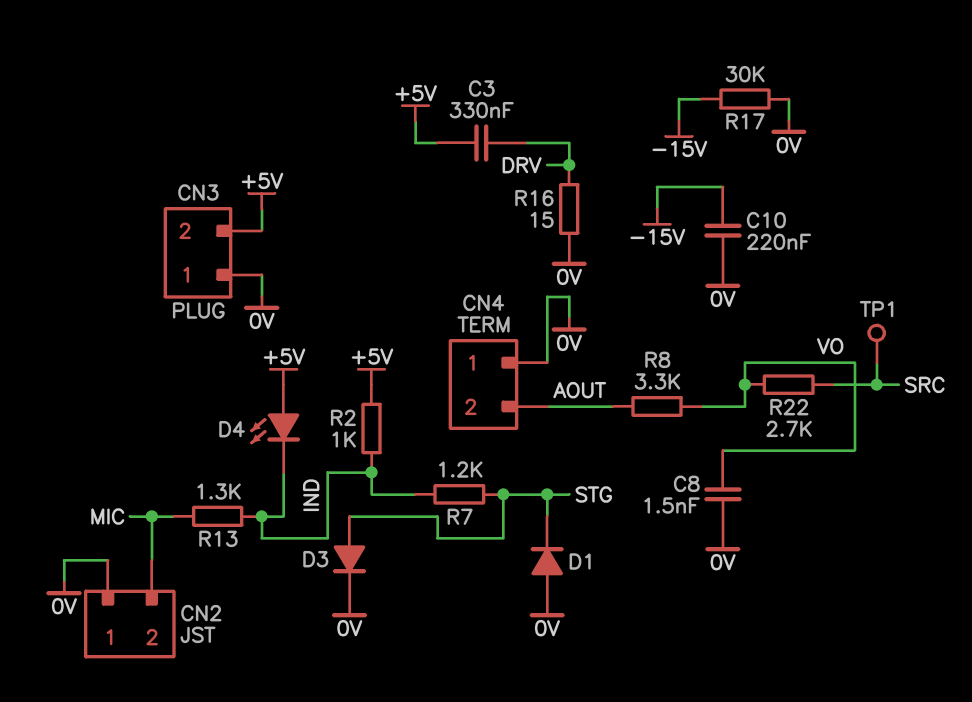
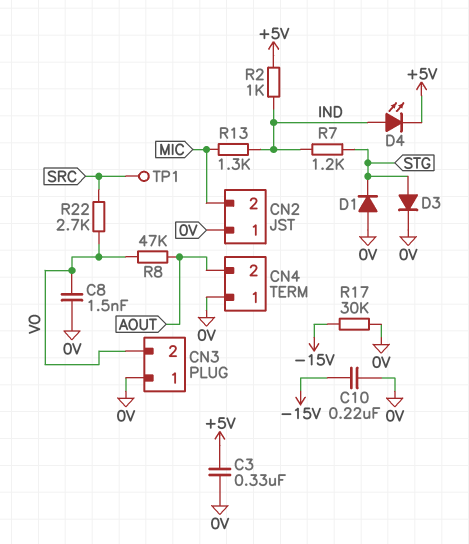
C3: 330nF (+5V, DRV) -> 330nF (+5V, 0V)
CN3 pin 2: +5V -> VO
D4: LED (A +5V, K IND) -> LED (A IND, K +5V)
R8: 3.3k (AOUT, VO) -> 47k (AOUT, VO)
R16: 15 (0V, DRV) -> none

